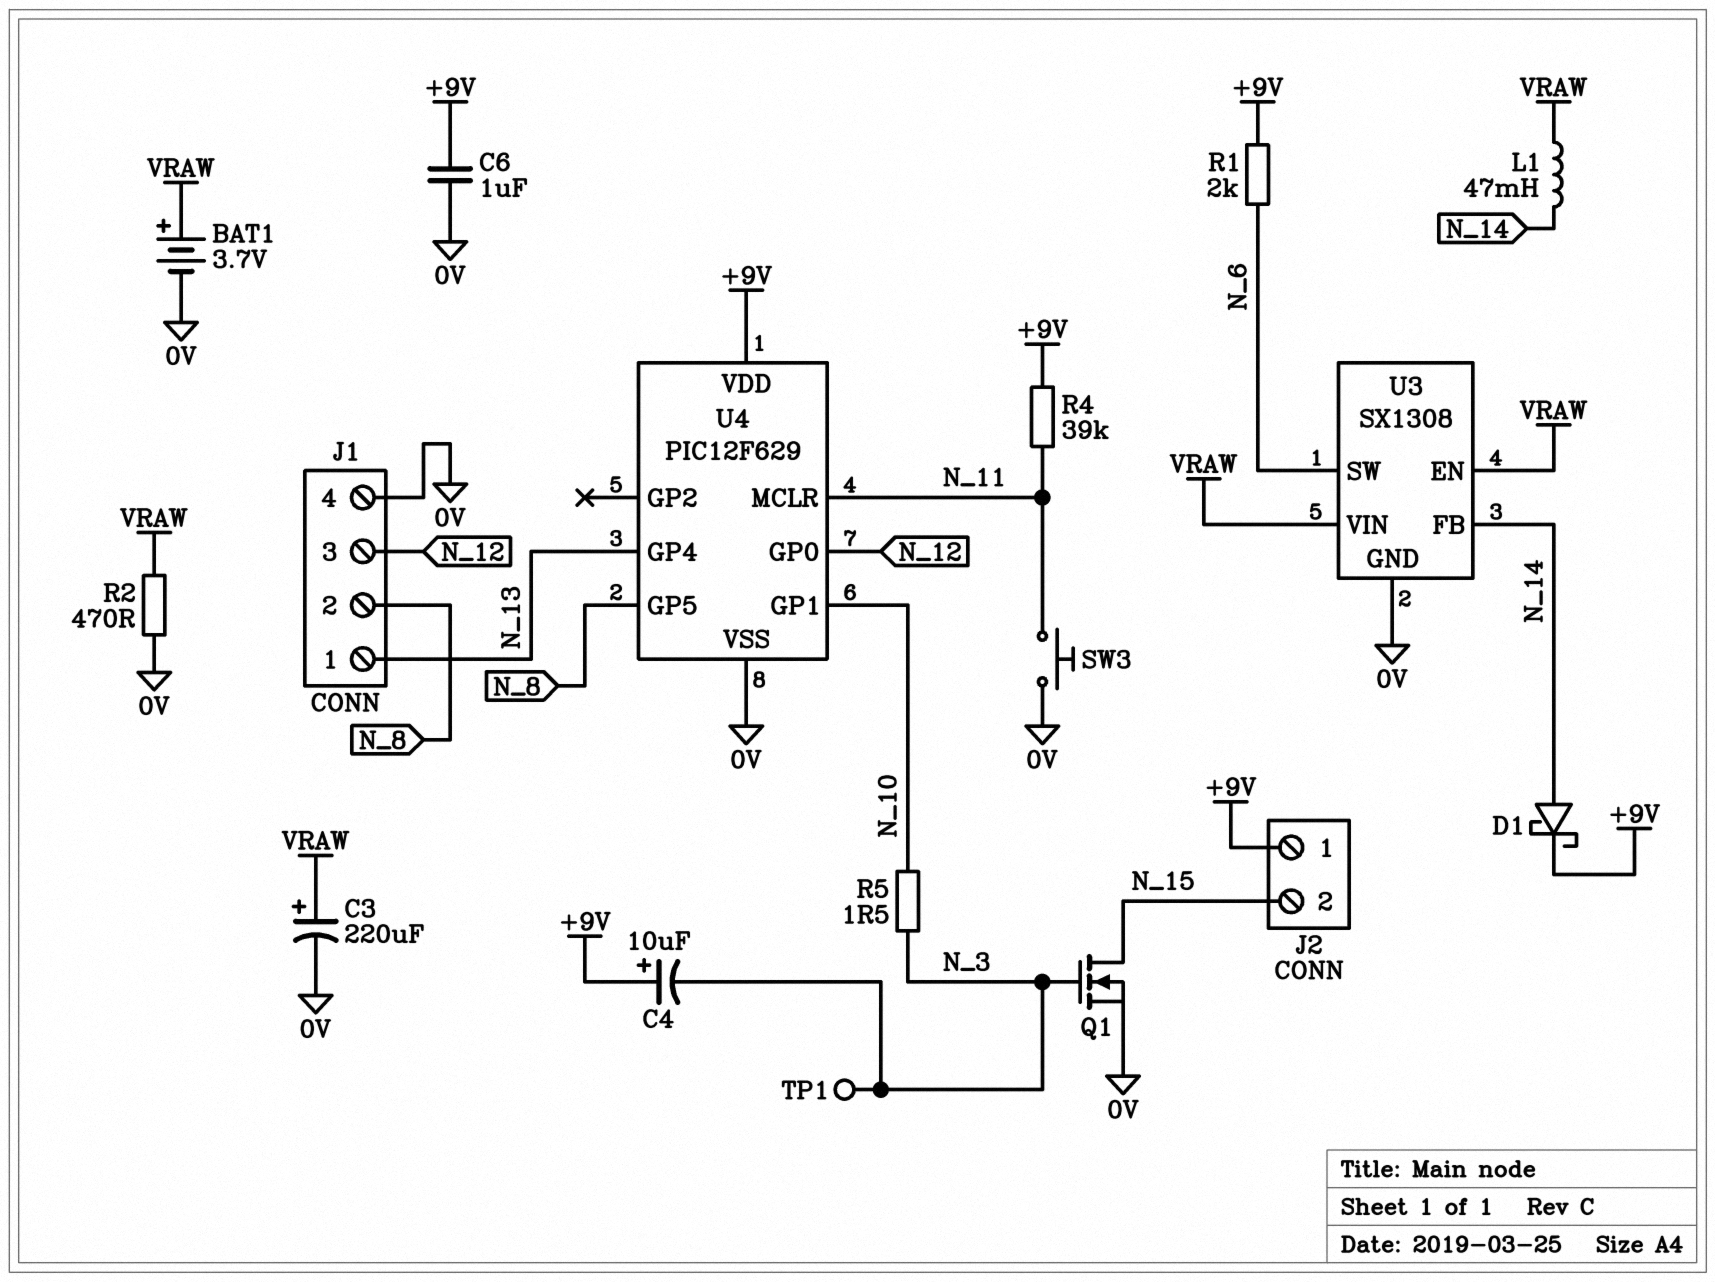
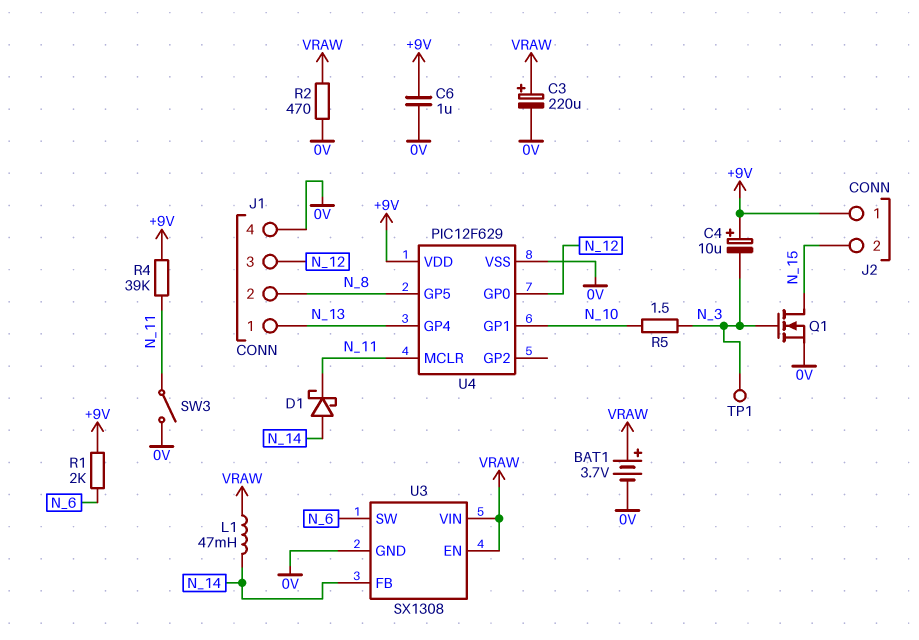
D1: schottky (A N_14, K +9V) -> schottky (A N_14, K N_11)
SW3: button (0V, N_11) -> switch (0V, N_11)

